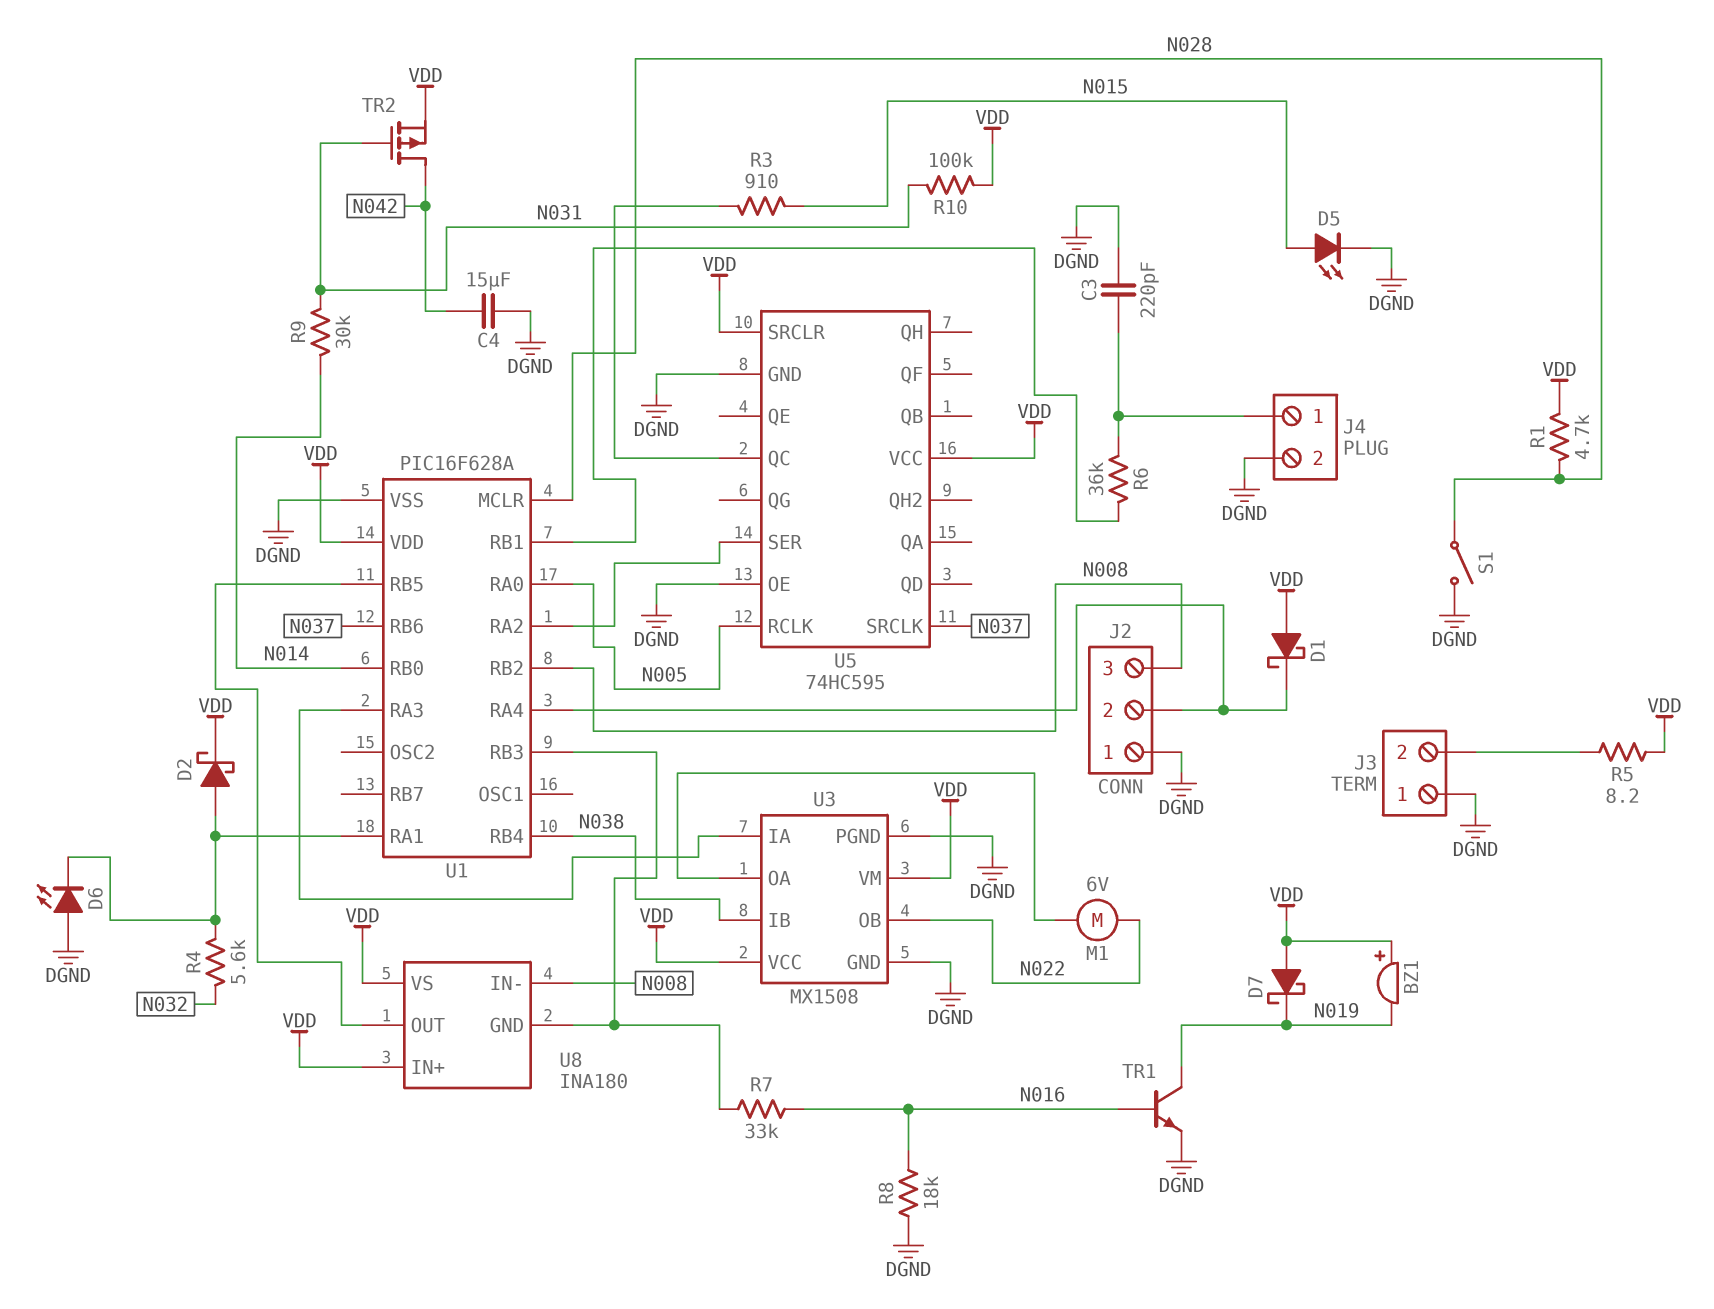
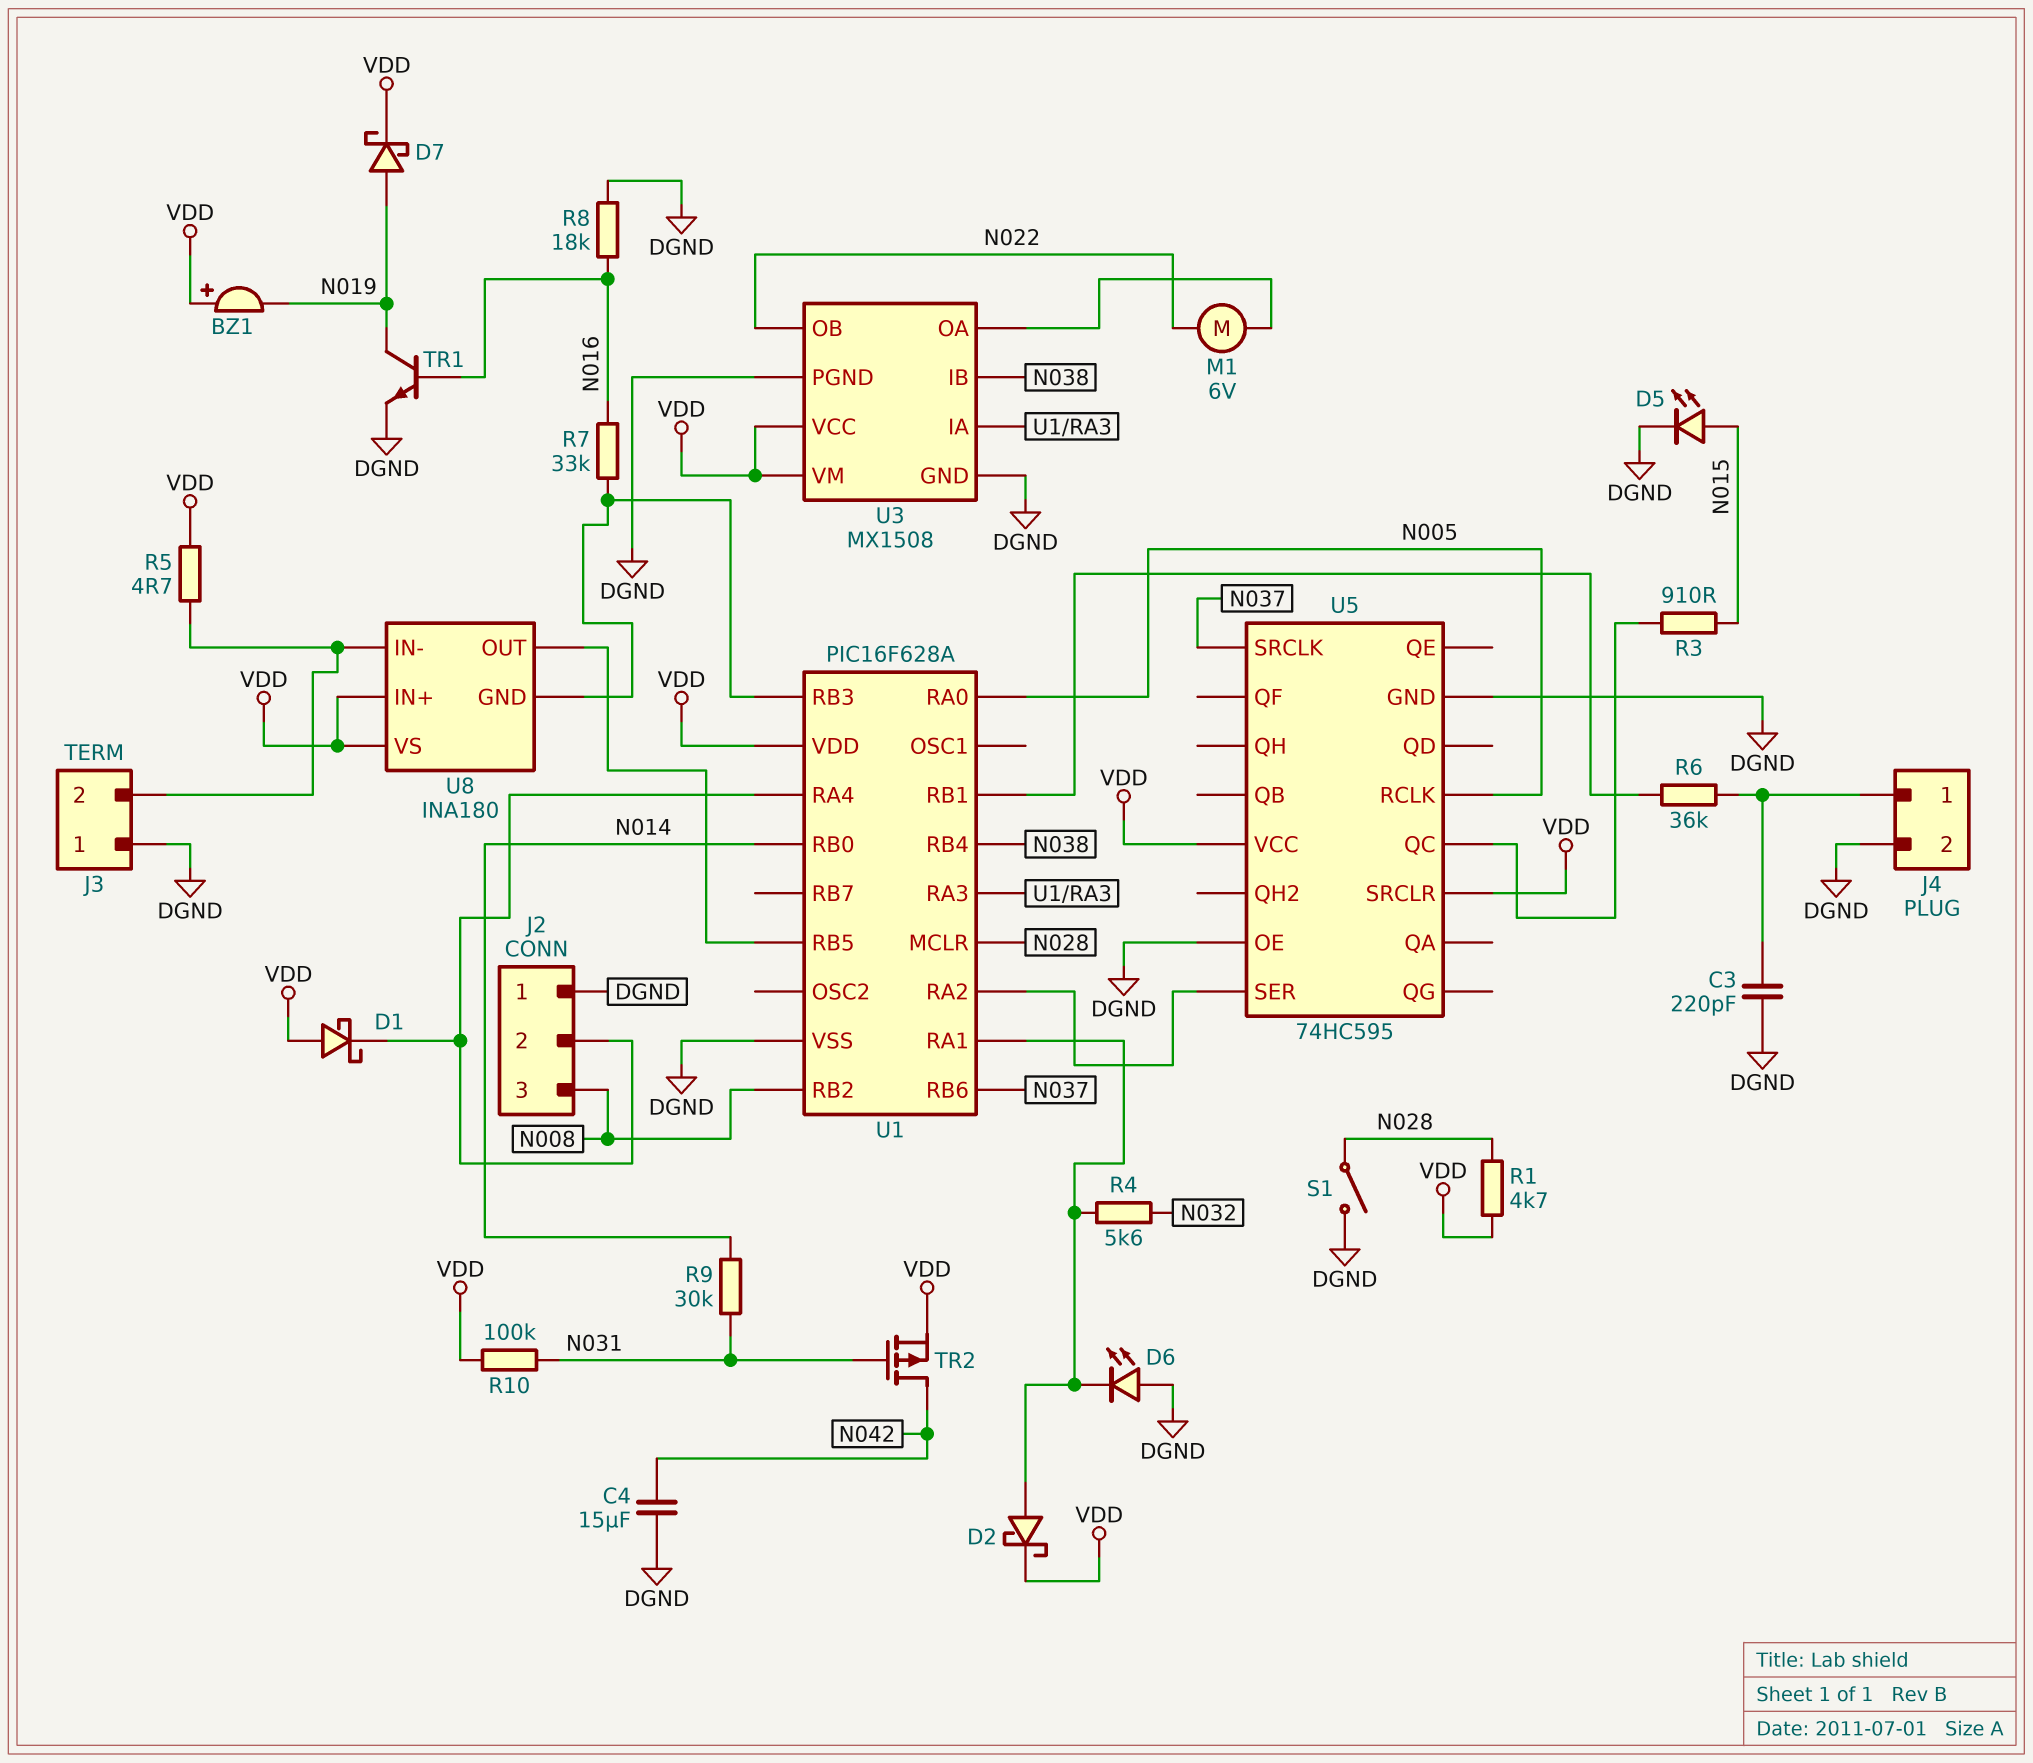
D7: schottky (A VDD, K N019) -> schottky (A N019, K VDD)
R5: 8.2 (J3/2, VDD) -> 4.7 (J3/2, VDD)
U8 pin IN-: N008 -> J3/2

